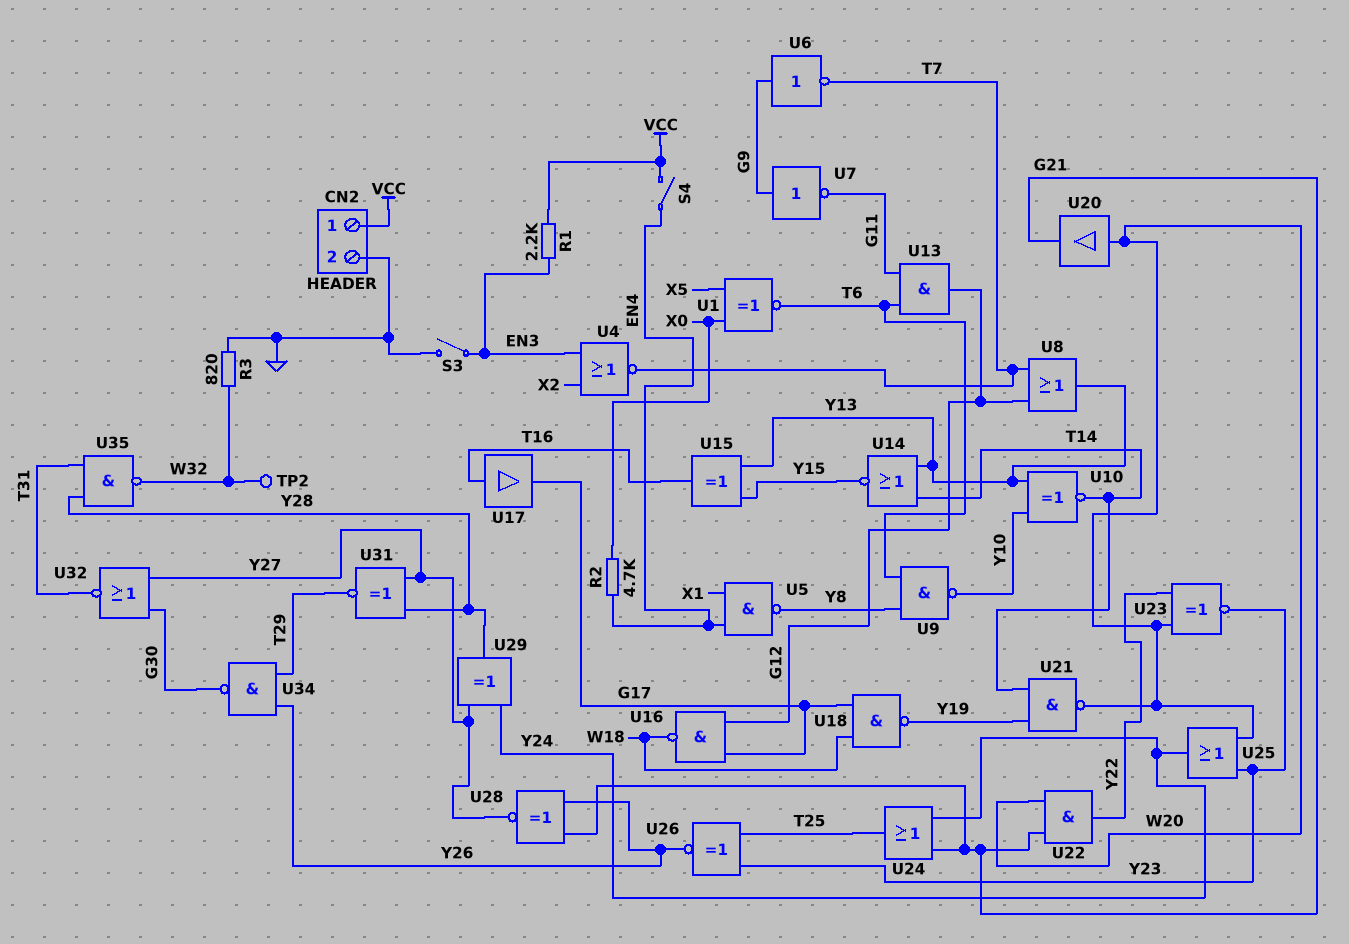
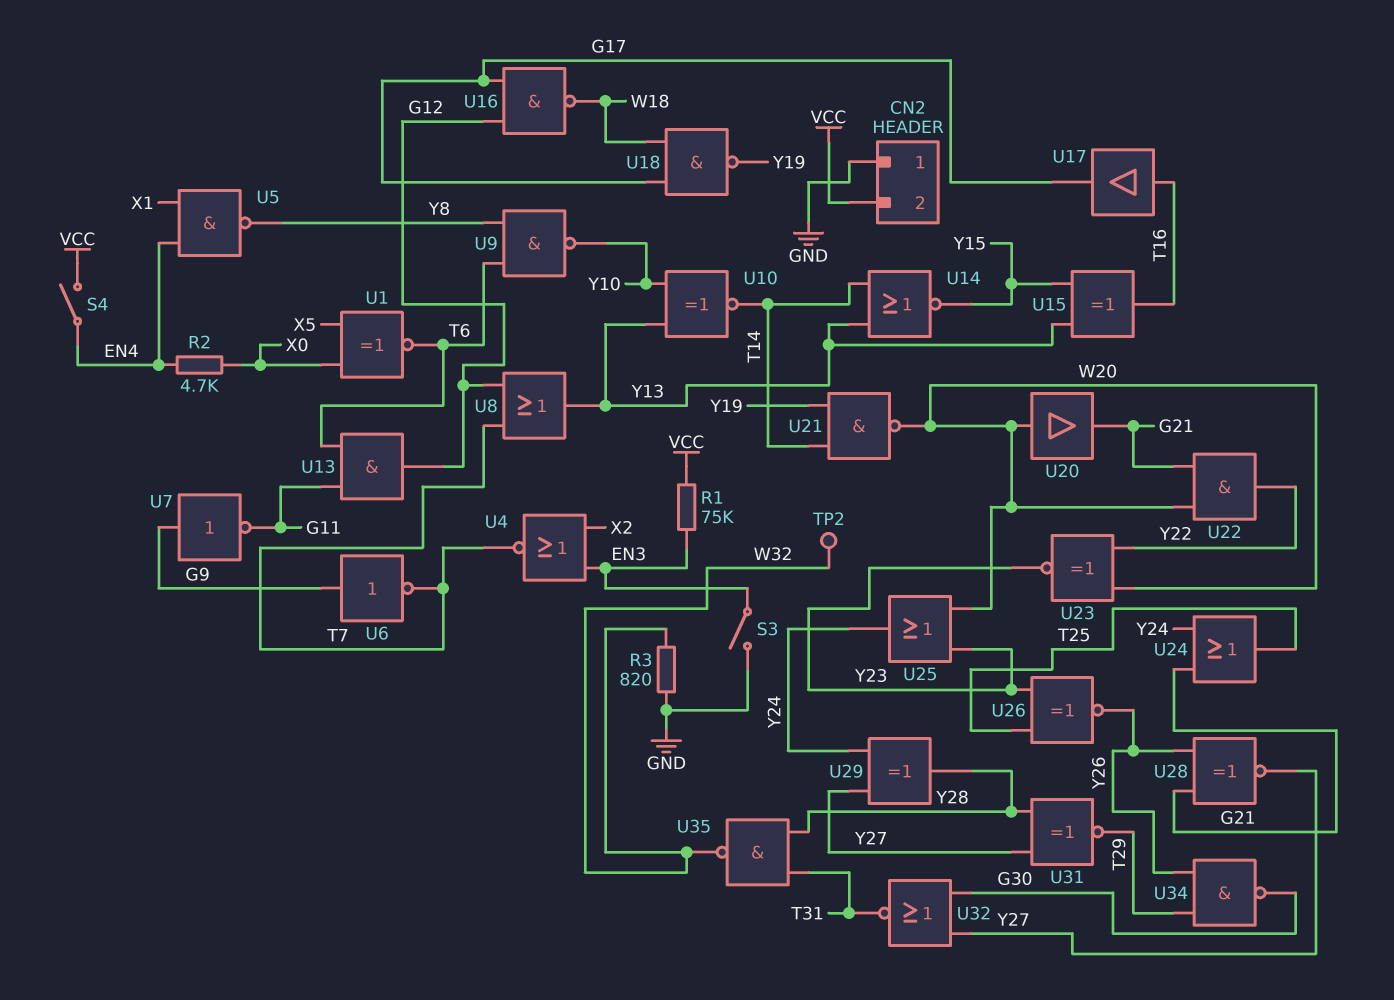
CN2 pin 1: VCC -> GND
CN2 pin 2: GND -> VCC
R1: 2.2k (EN3, VCC) -> 75k (EN3, VCC)

